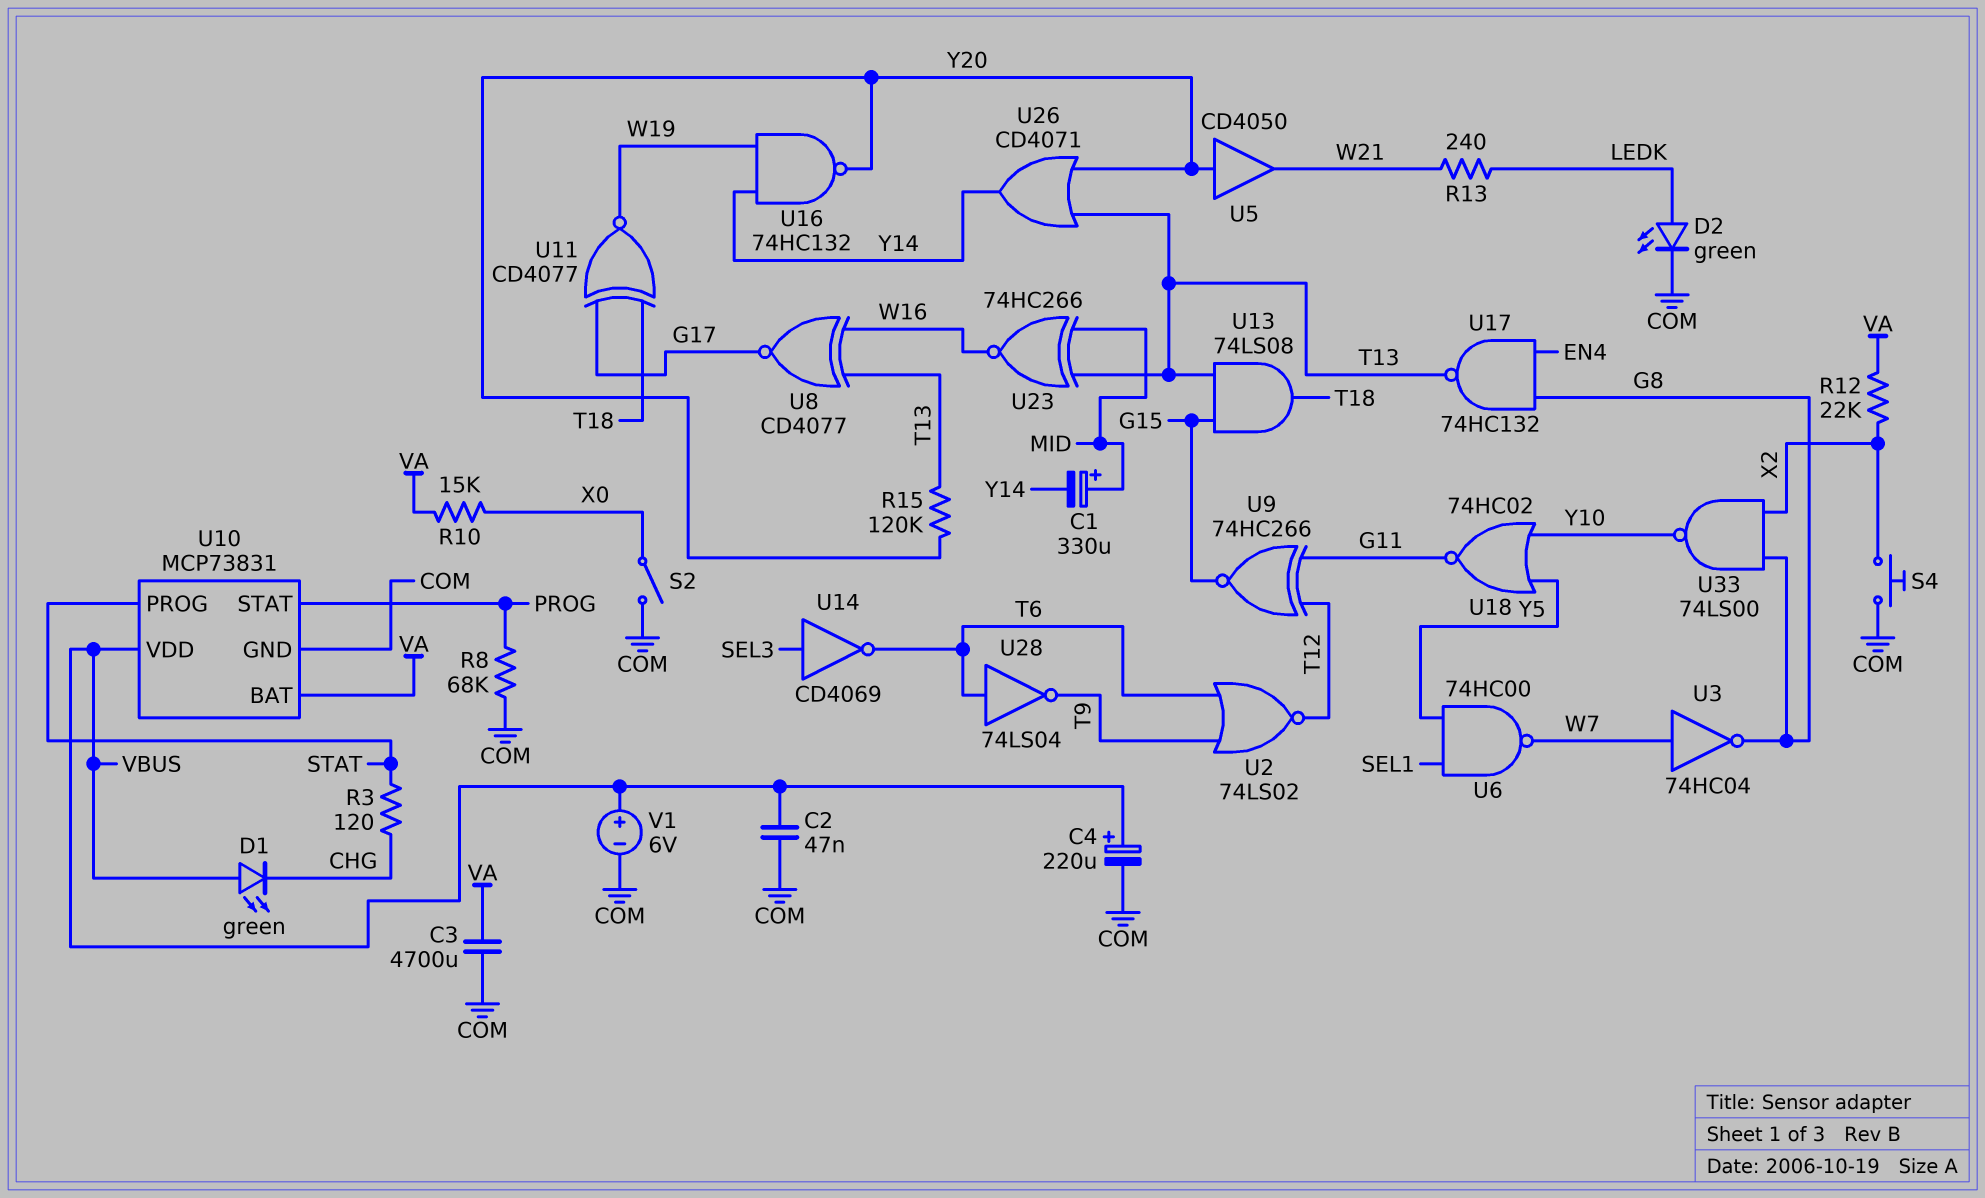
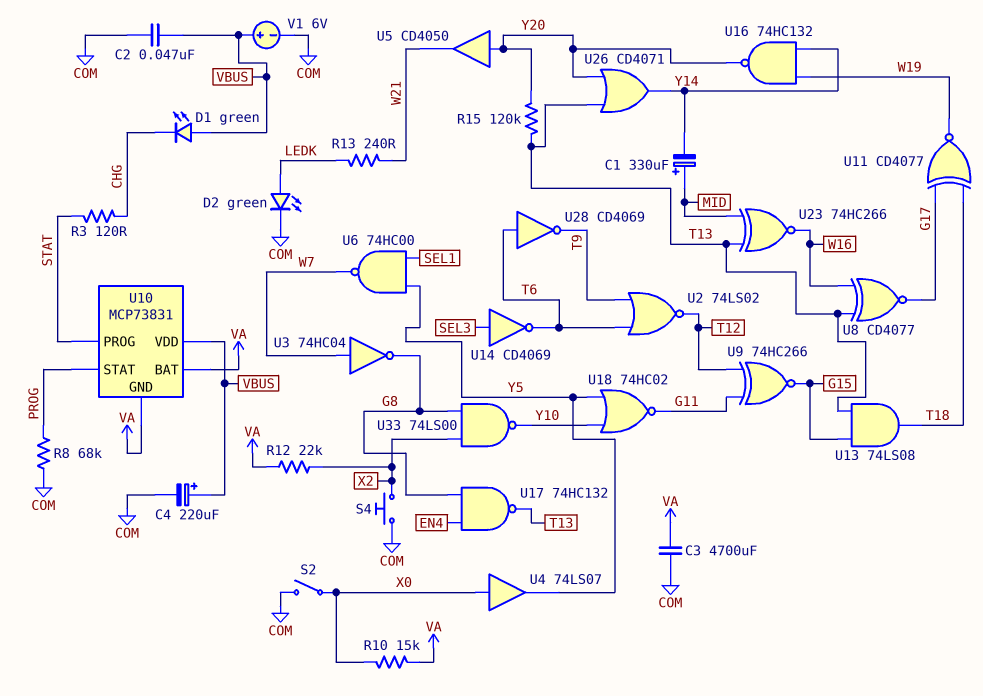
U4: none -> buffer 74LS07 (in X0, out Y5)
U10 pin GND: COM -> VA
U28: NOT 74LS04 (in T6, out T9) -> NOT CD4069 (in T6, out T9)

